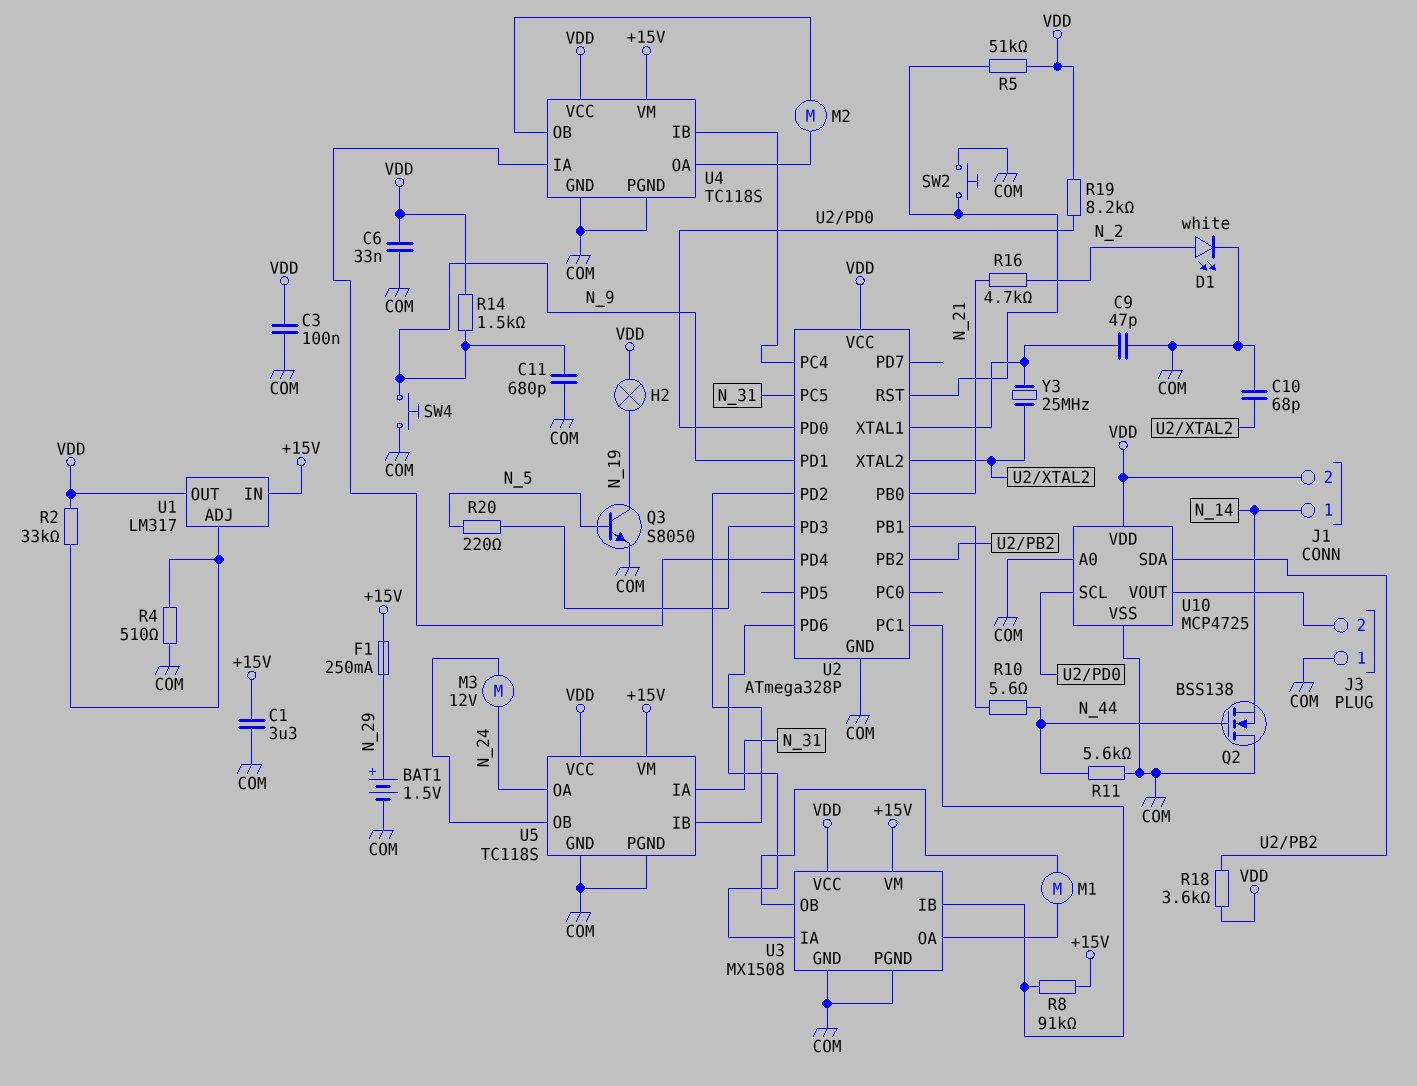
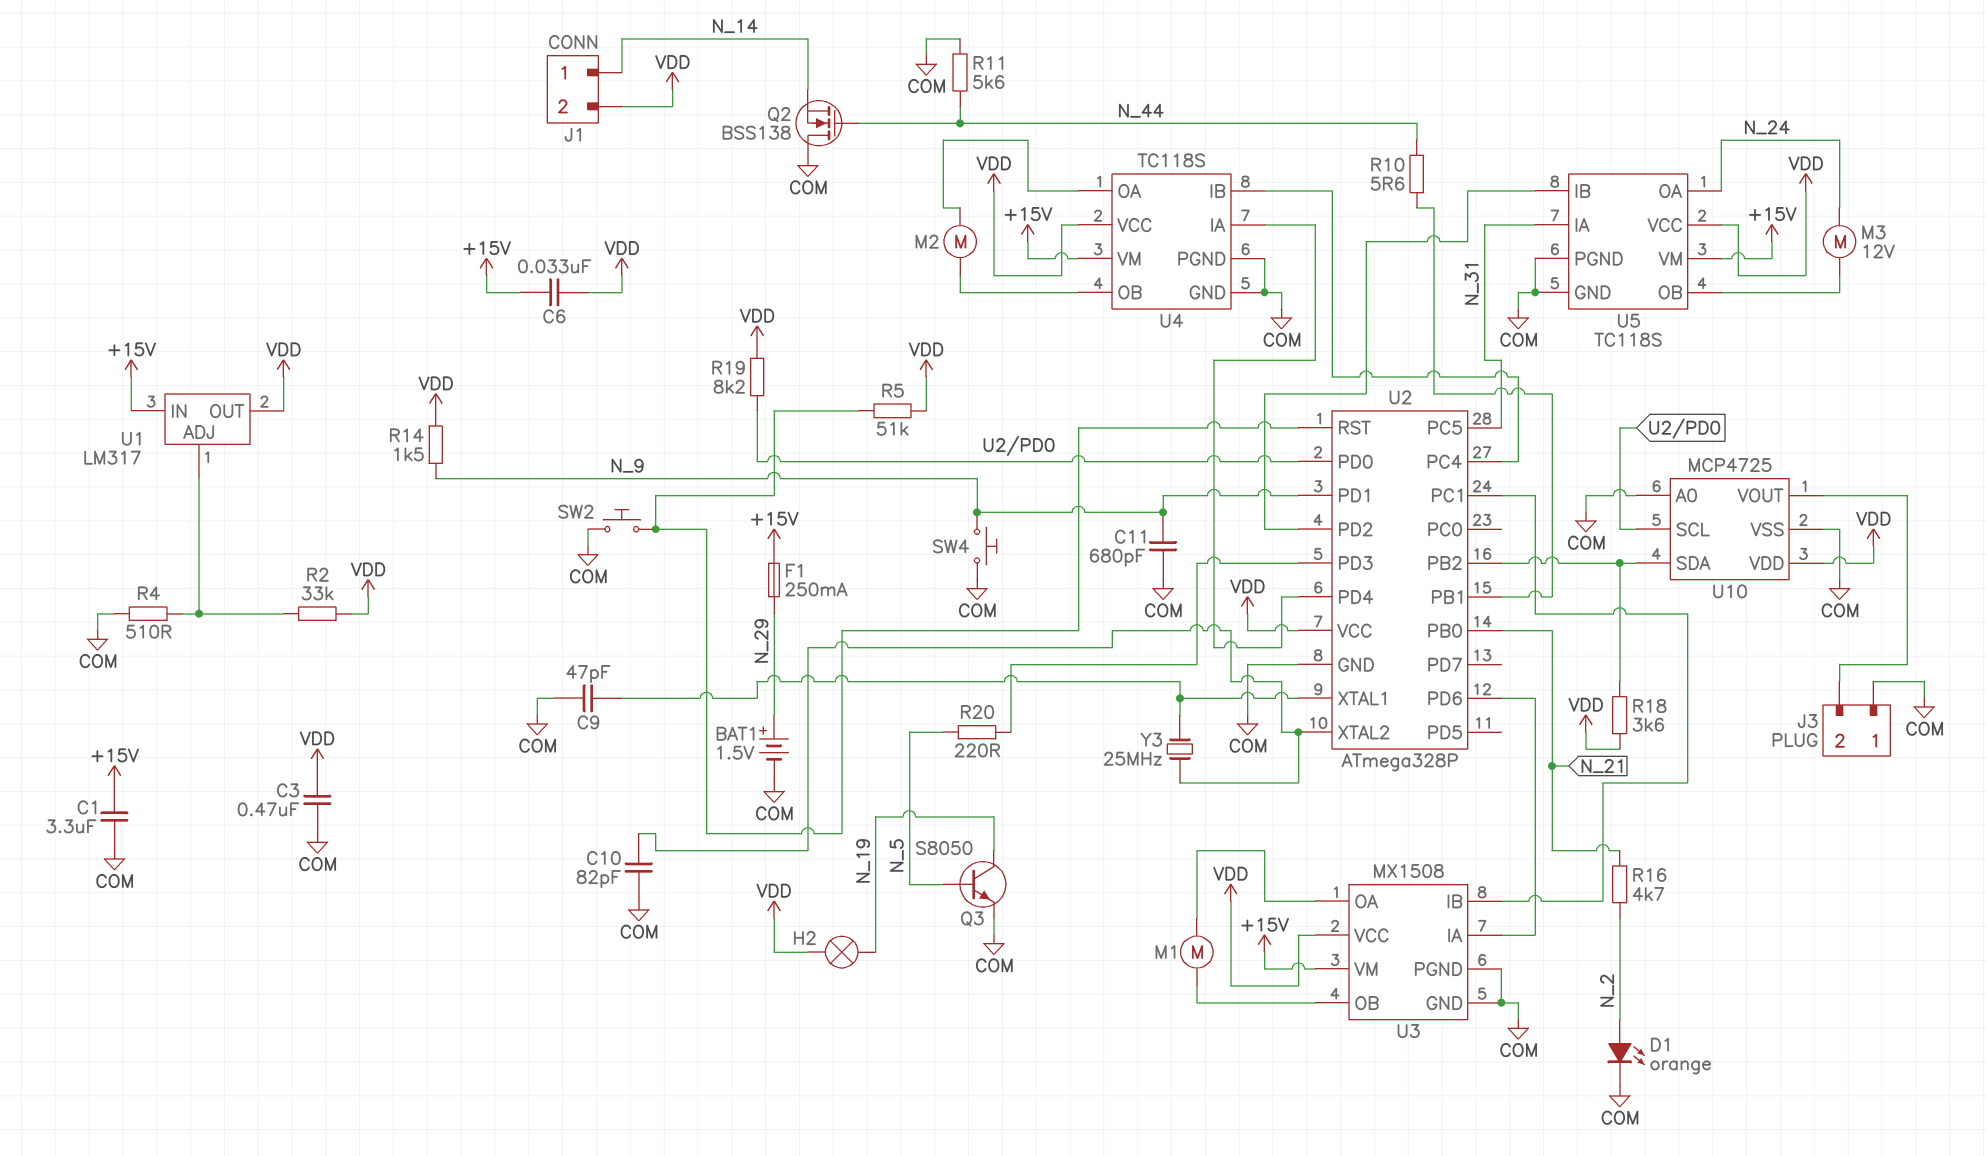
C3: 100nF (COM, VDD) -> 470nF (COM, VDD)
C6: 33nF (COM, VDD) -> 33nF (+15V, VDD)
C10: 68pF (COM, U2/XTAL2) -> 82pF (COM, U2/XTAL2)
D1: LED white (A N_2, K COM) -> LED orange (A N_2, K COM)
R8: 91k (+15V, U2/PC1) -> none

